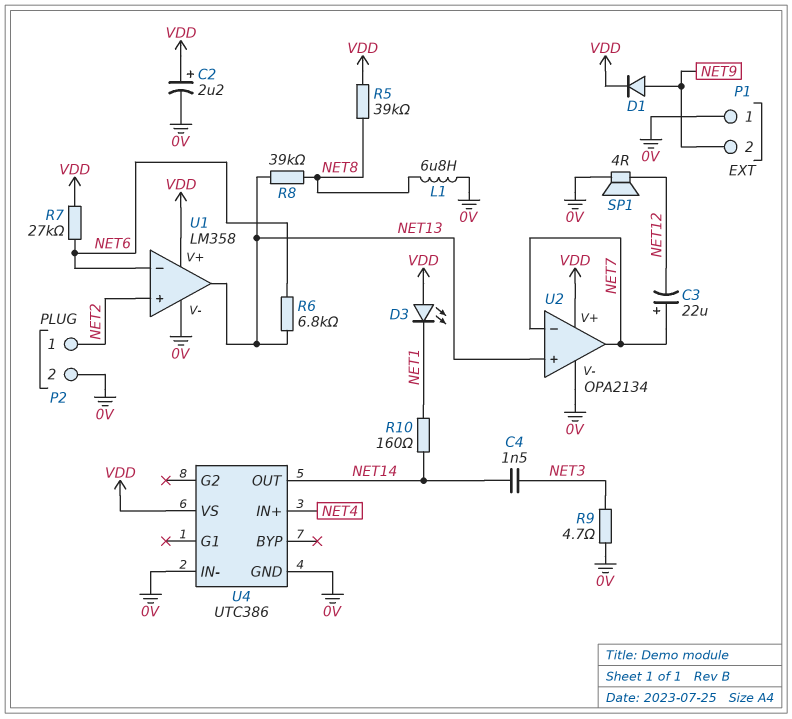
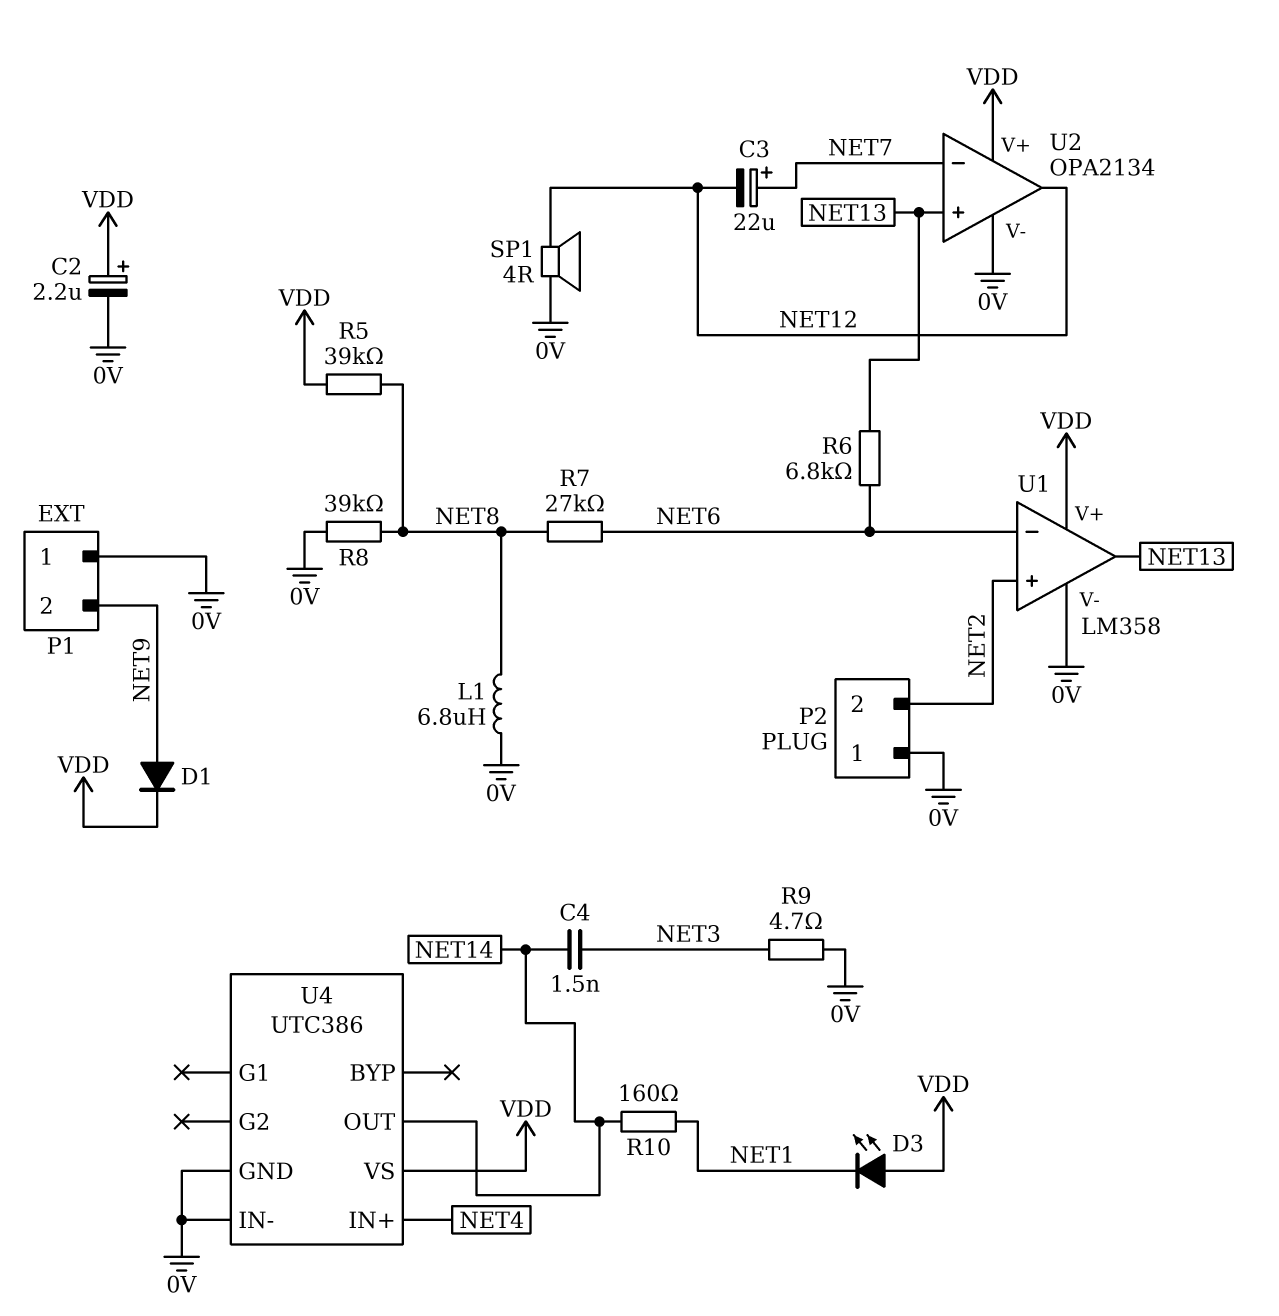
P2 pin 1: NET2 -> 0V
P2 pin 2: 0V -> NET2
R7: 27k (NET6, VDD) -> 27k (NET6, NET8)
R8: 39k (NET8, NET13) -> 39k (0V, NET8)
U2 pin out: NET7 -> NET12

